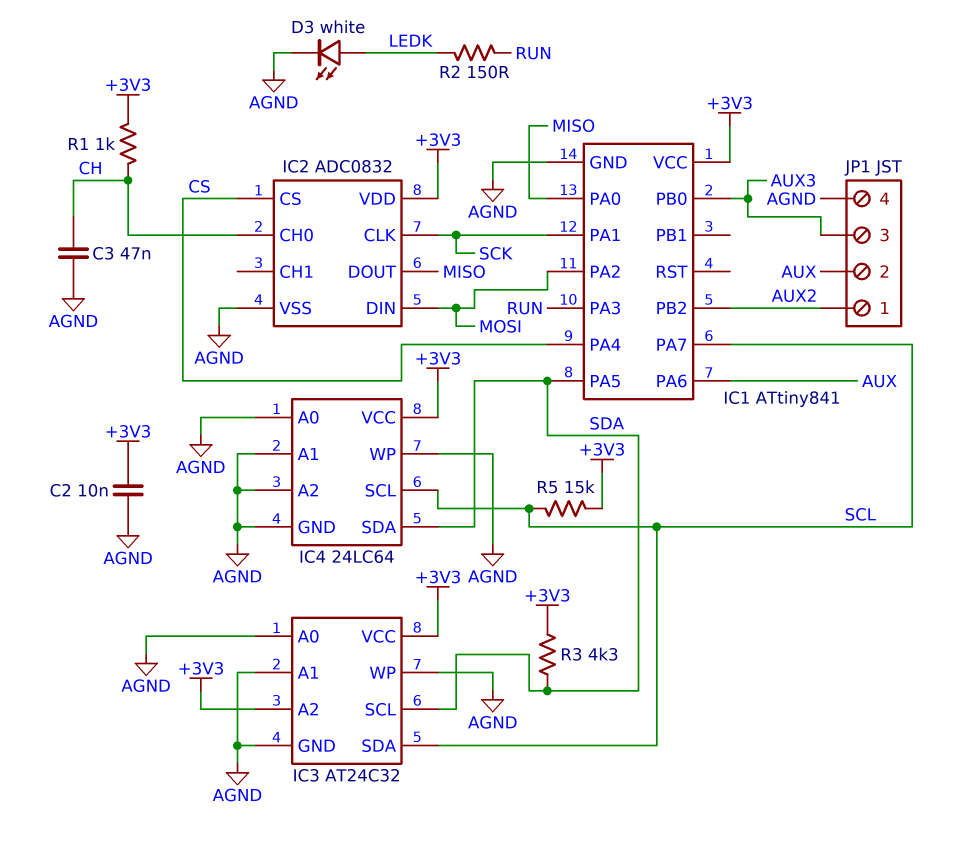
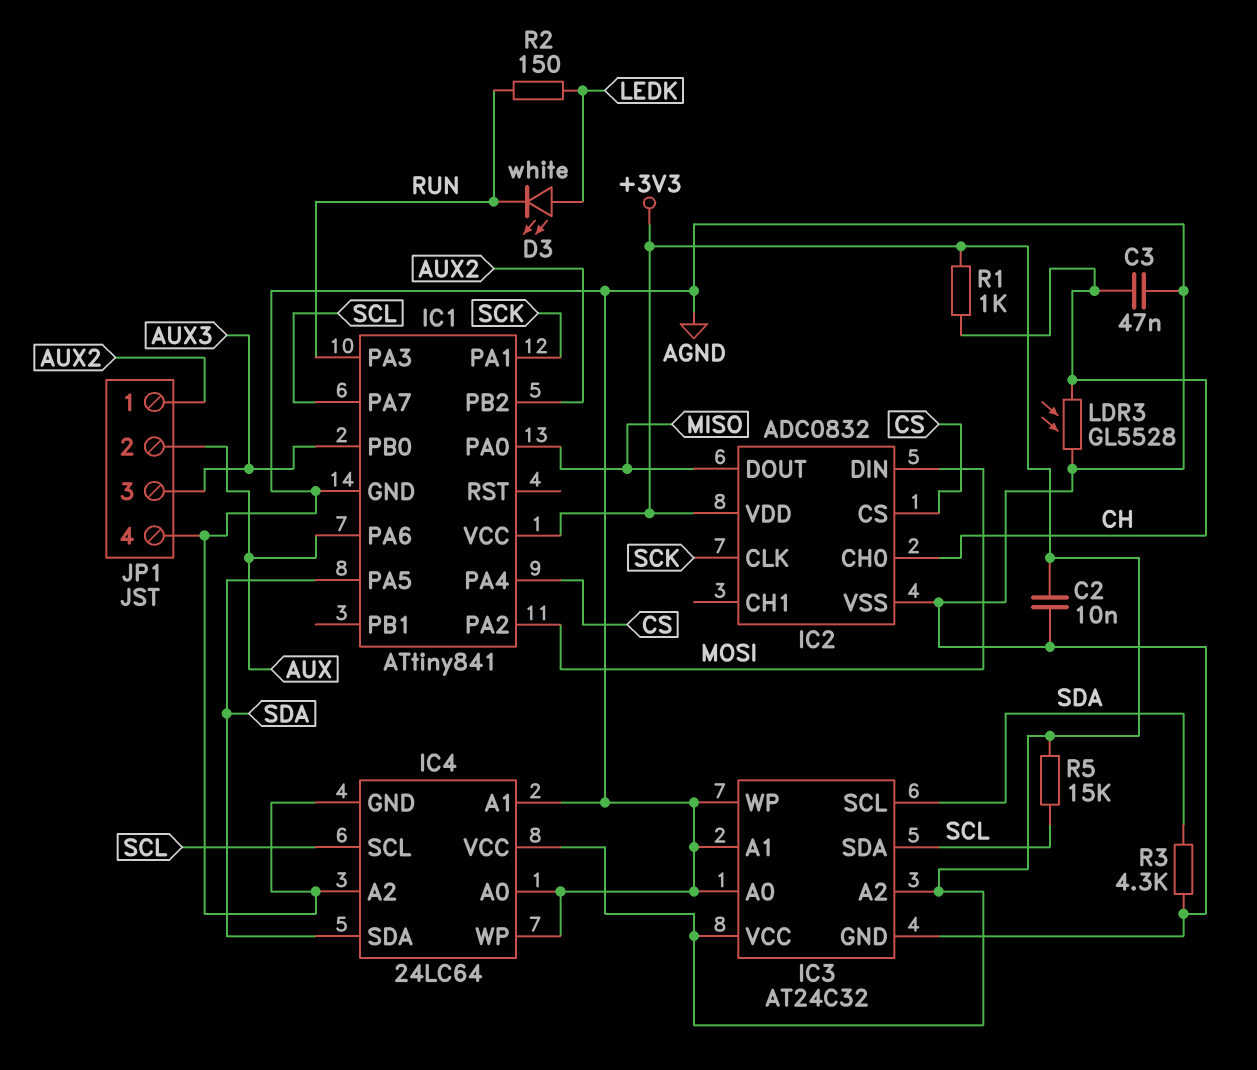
D3: LED white (A LEDK, K AGND) -> LED white (A LEDK, K RUN)
LDR3: none -> GL5528 (AGND, CH)
R3: 4.3k (+3V3, SDA) -> 4.3k (AGND, SDA)

